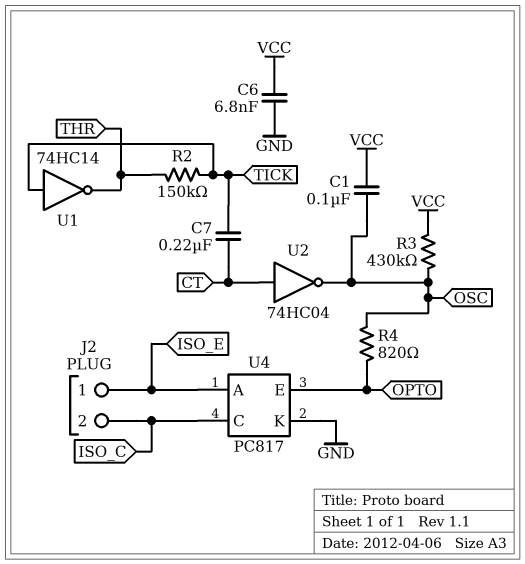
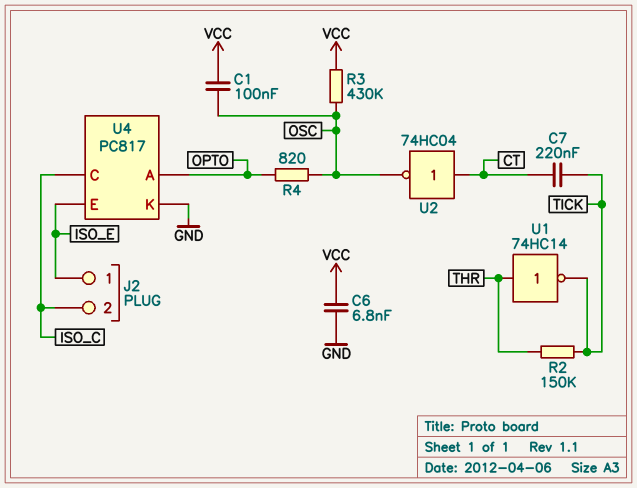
U1: NOT 74HC14 (in TICK, out THR) -> NOT 74HC14 (in THR, out TICK)
U4 pin A: ISO_E -> OPTO
U4 pin E: OPTO -> ISO_E

